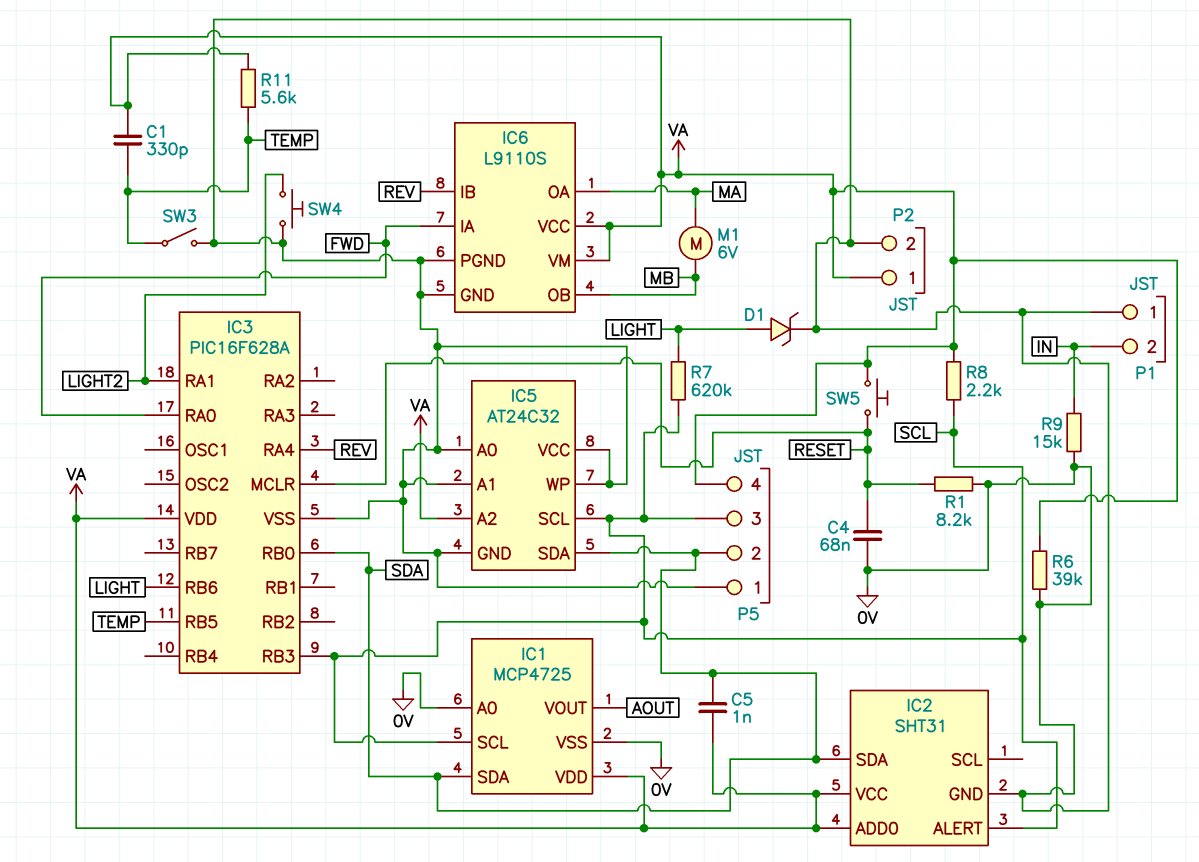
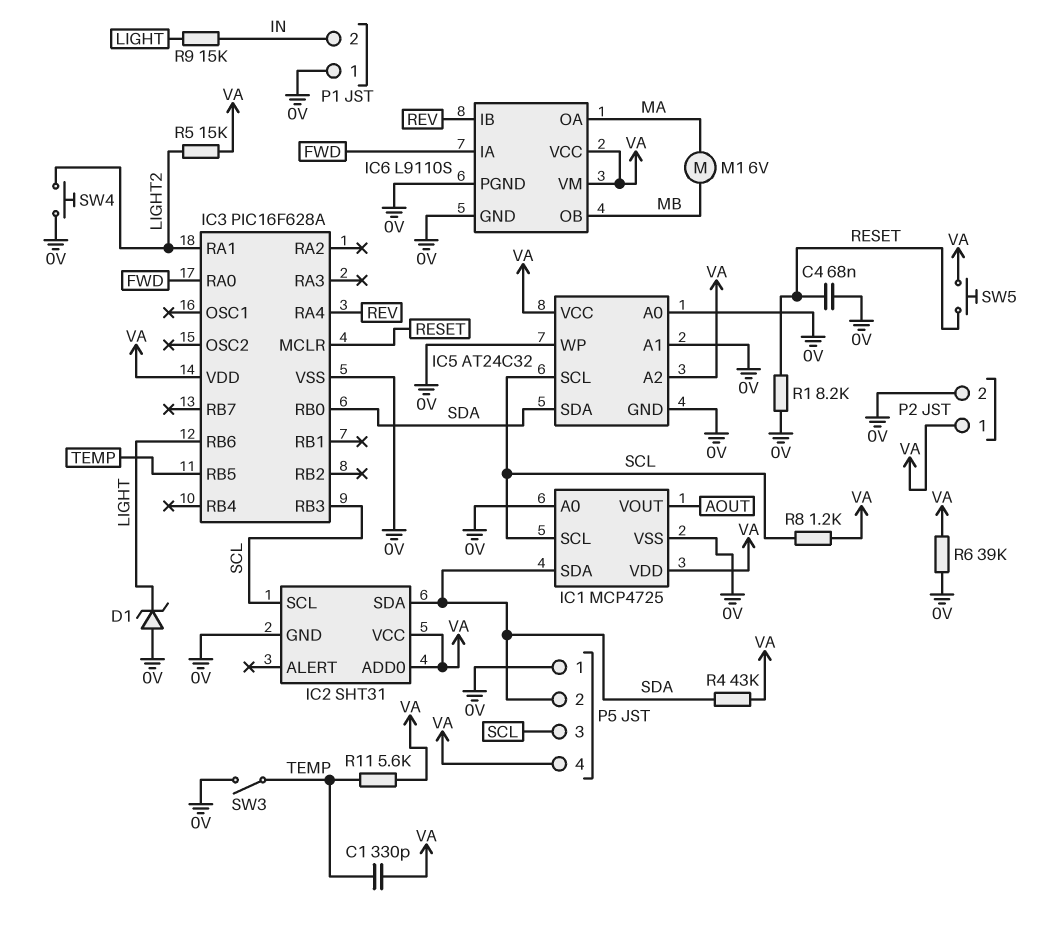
C5: 1nF (SDA, VA) -> none
D1: zener (A LIGHT, K 0V) -> zener (A 0V, K LIGHT)
IC2 pin ALERT: SCL -> none
IC2 pin SCL: none -> SCL
IC5 pin VCC: 0V -> VA
R4: none -> 43k (SDA, VA)
R5: none -> 15k (LIGHT2, VA)
R7: 620k (LIGHT, SCL) -> none
R8: 2.2k (SCL, VA) -> 1.2k (SCL, VA)
R9: 15k (0V, IN) -> 15k (IN, LIGHT)

